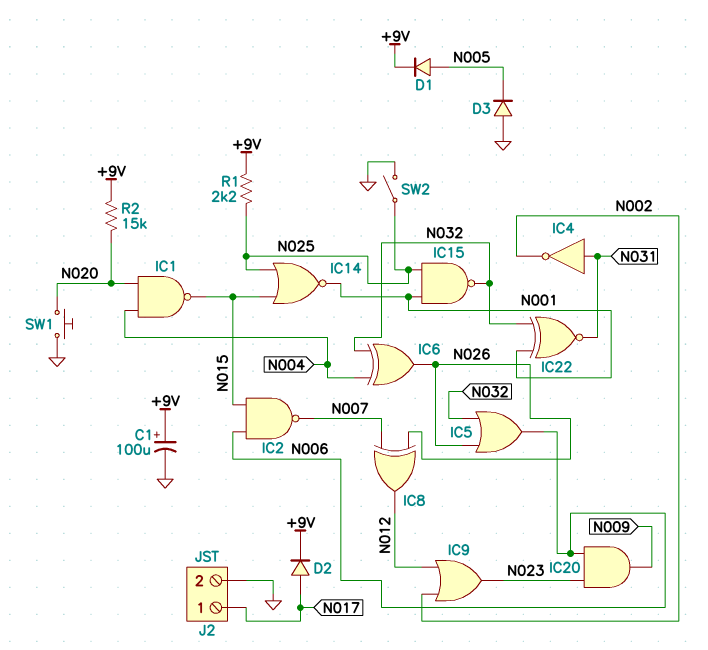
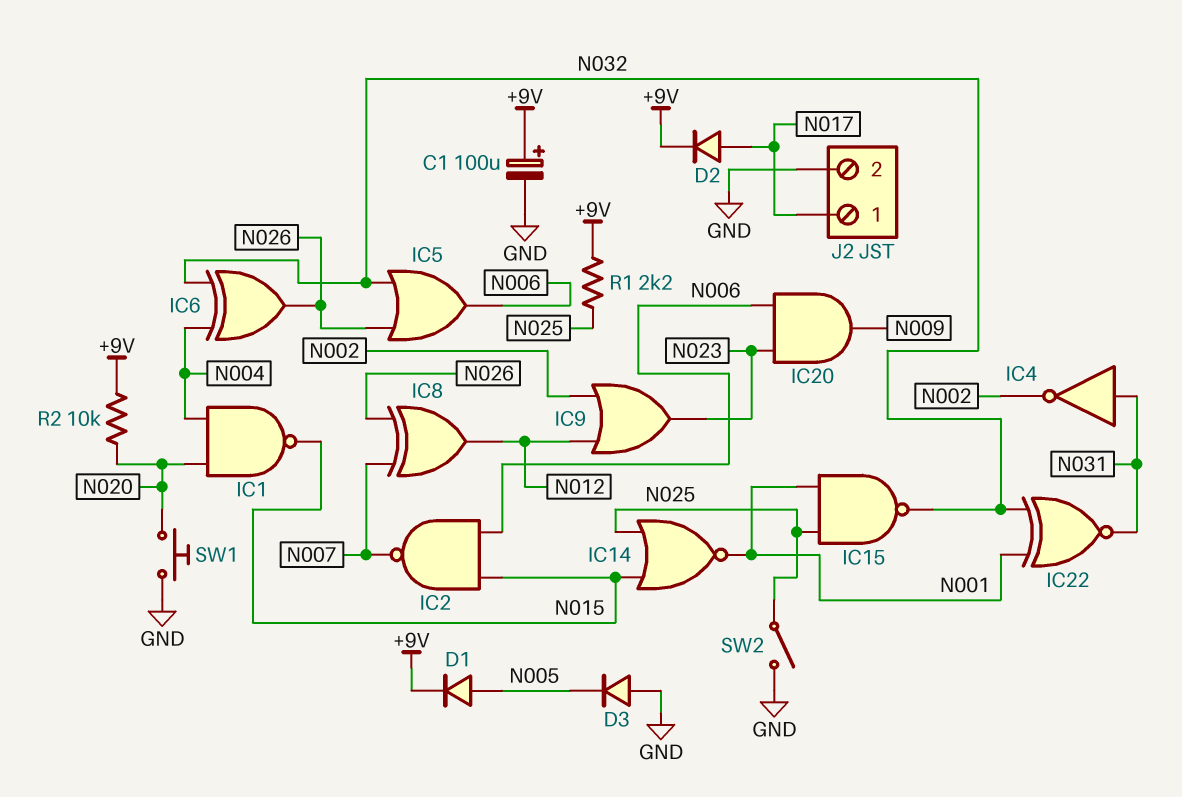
R2: 15k (+9V, N020) -> 10k (+9V, N020)

